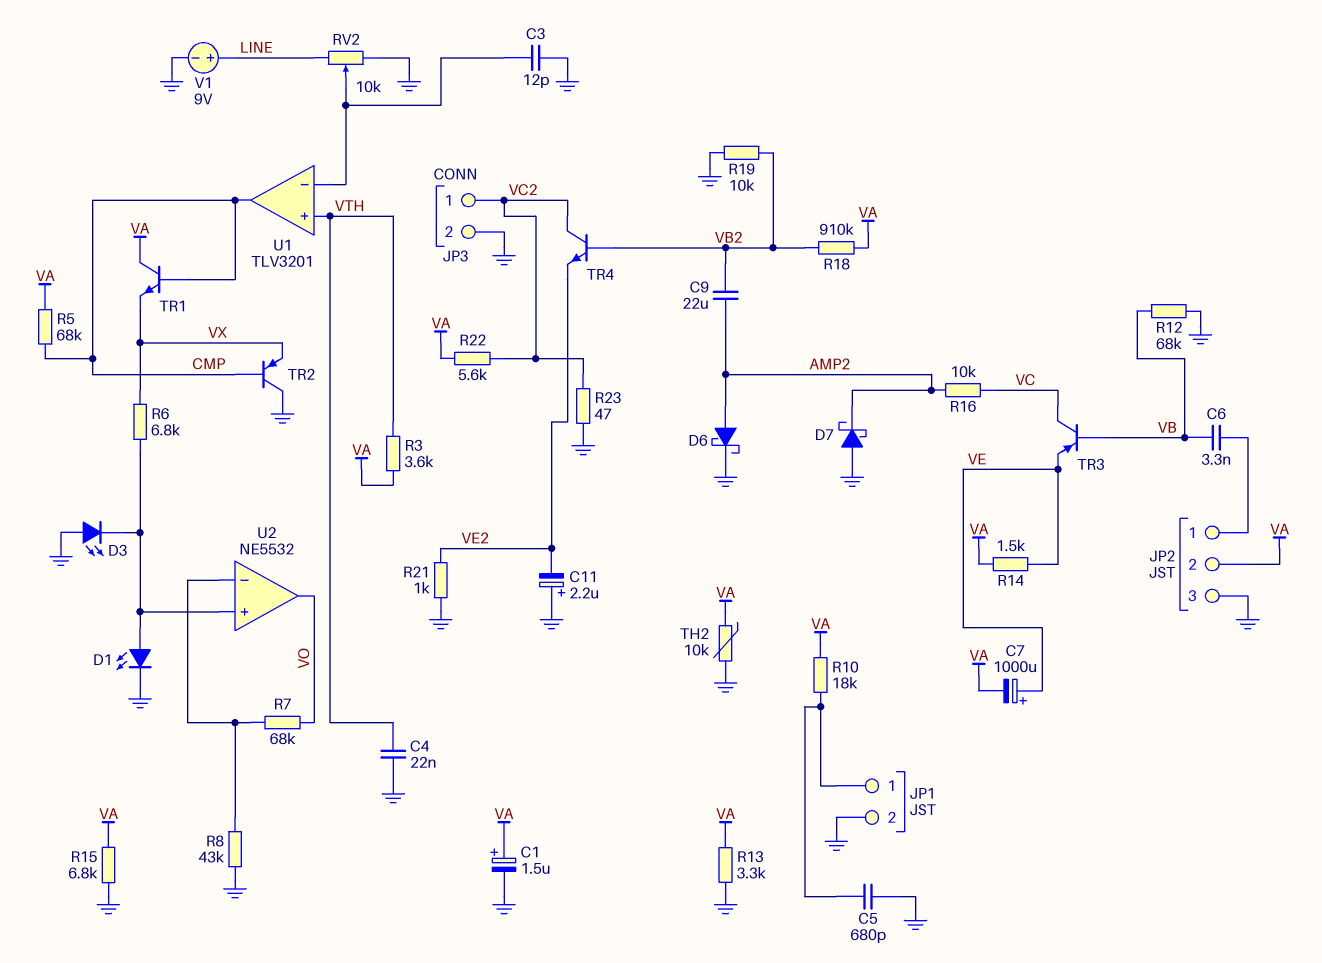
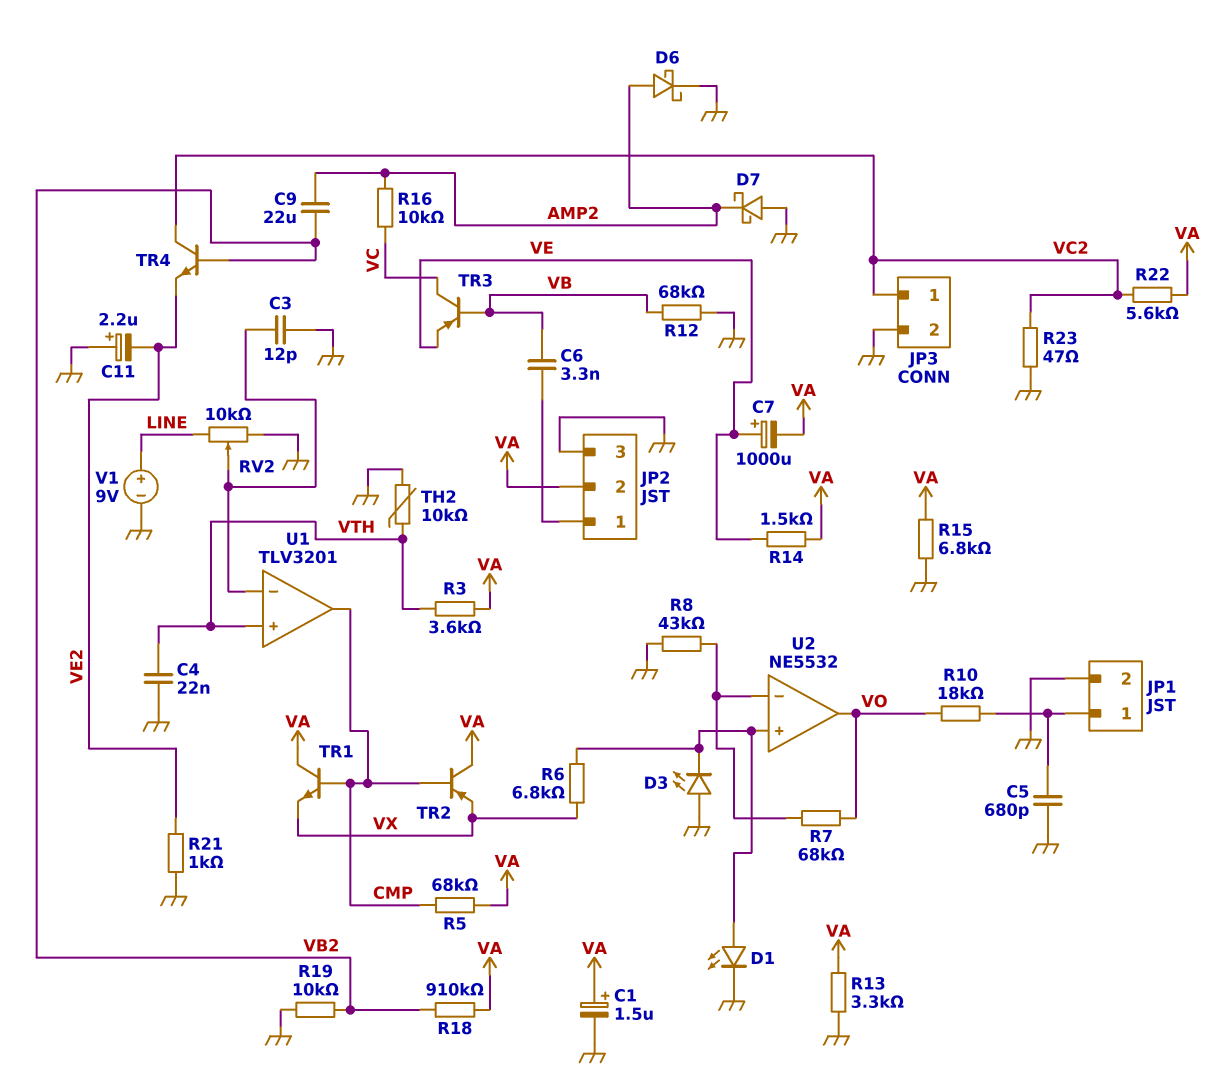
R10: 18k (JP1/1, VA) -> 18k (JP1/1, VO)
TH2: 10k (GND, VA) -> 10k (GND, VTH)
TR2: PNP (B CMP, C GND, E VX) -> PNP (B CMP, C VA, E VX)

